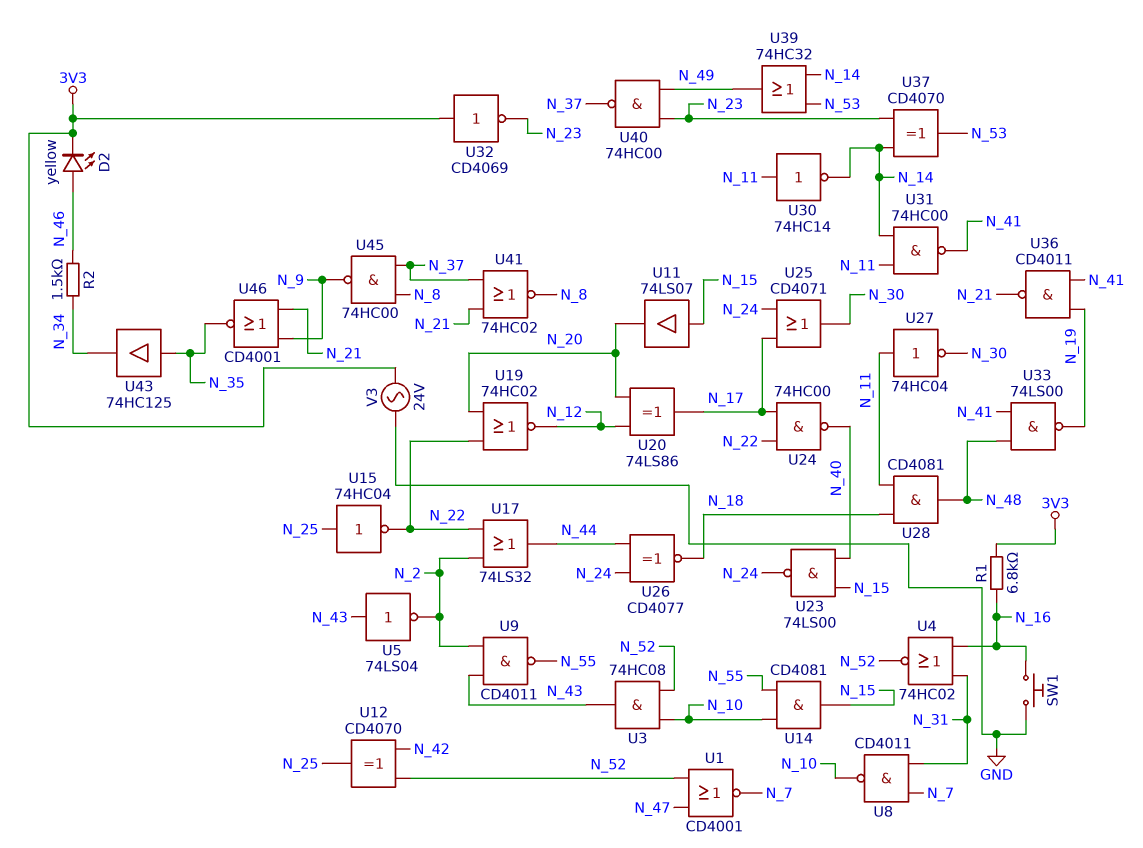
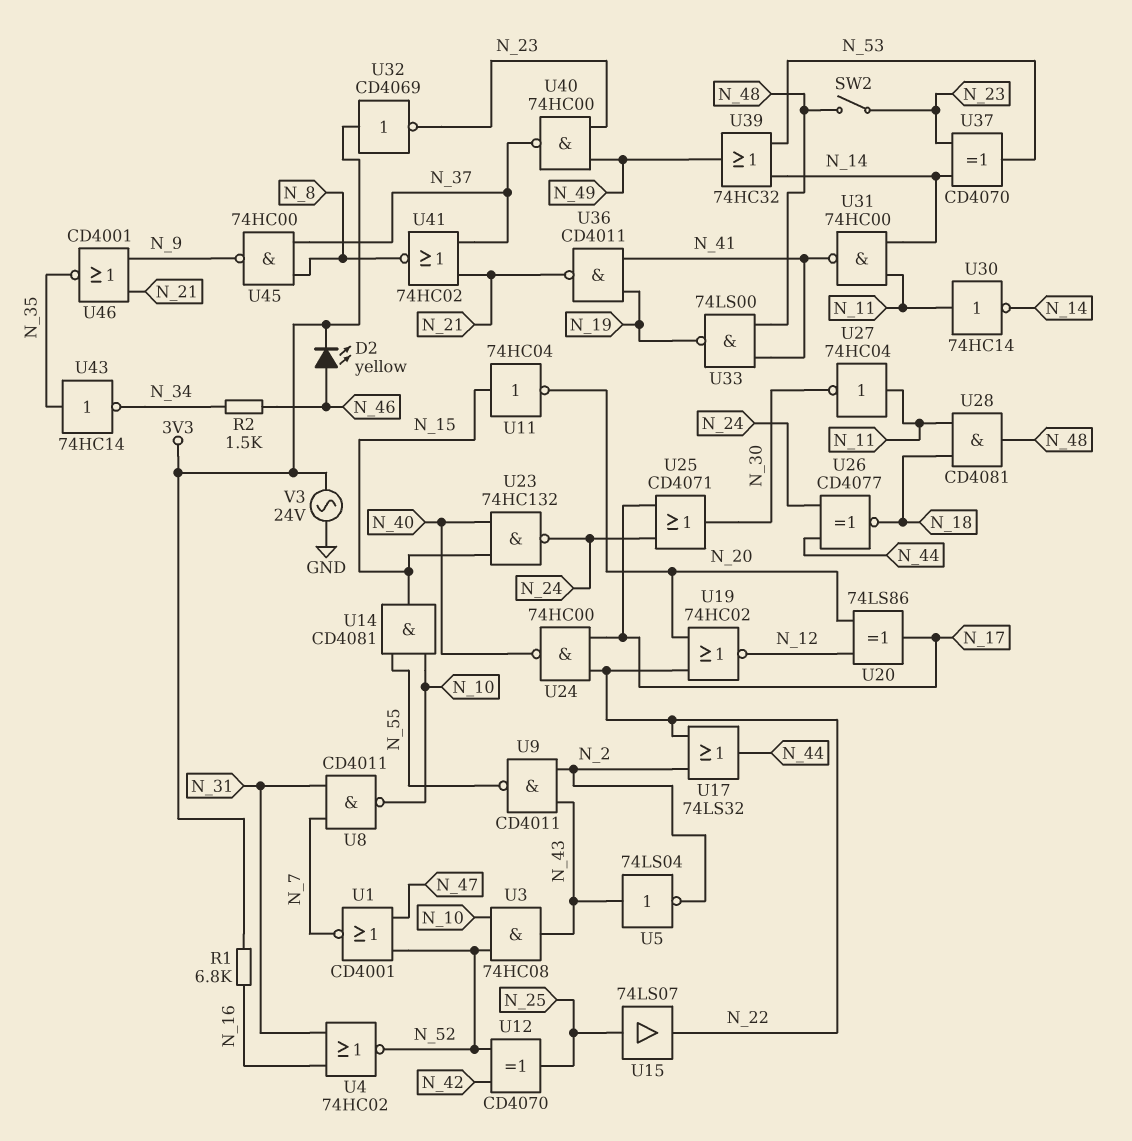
SW1: button (GND, N_16) -> none
SW2: none -> switch (N_23, N_48)
U11: buffer 74LS07 (in N_15, out N_20) -> NOT 74HC04 (in N_15, out N_20)
U15: NOT 74HC04 (in N_25, out N_22) -> buffer 74LS07 (in N_25, out N_22)
U23: NAND 74LS00 (in N_15, in N_40, out N_24) -> NAND 74HC132 (in N_15, in N_40, out N_24)
U43: buffer 74HC125 (in N_35, out N_34) -> NOT 74HC14 (in N_35, out N_34)

